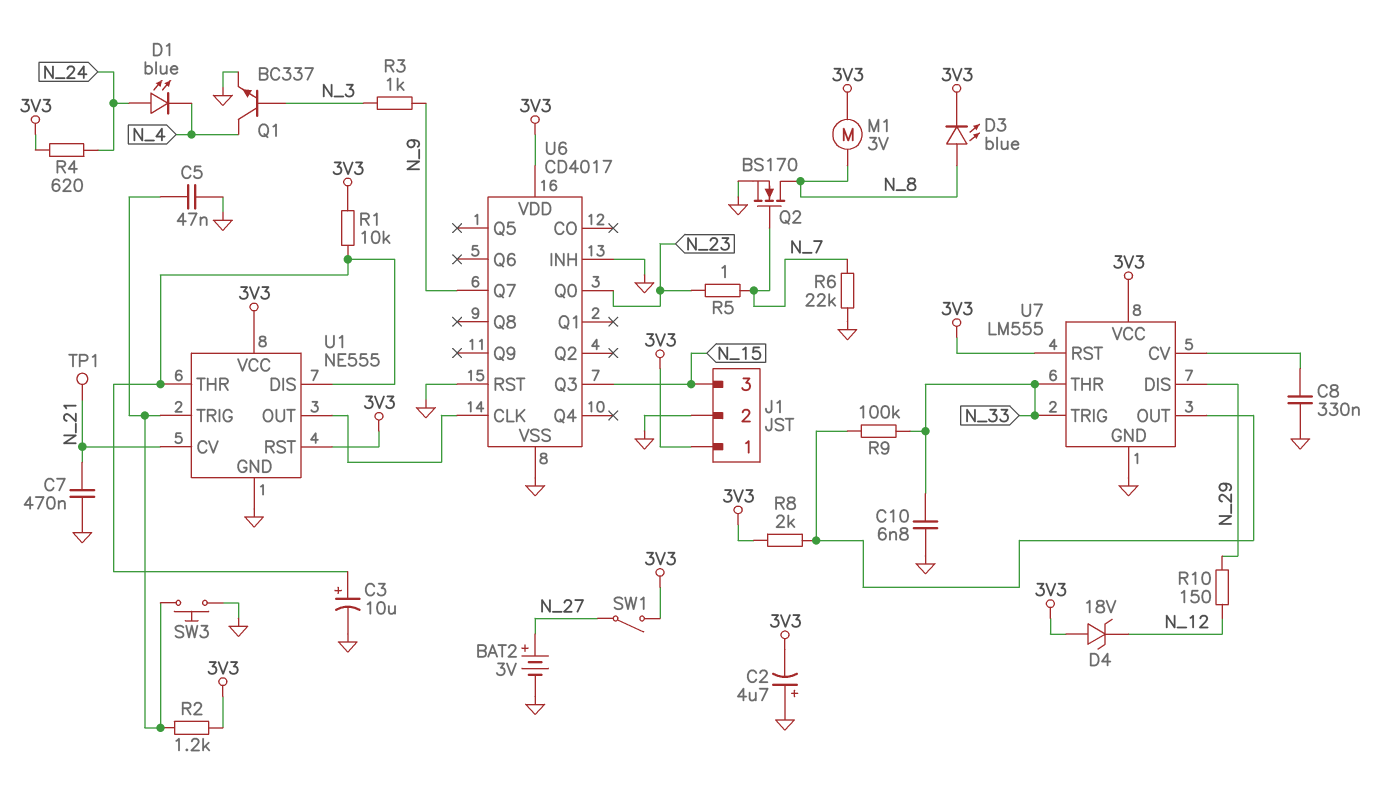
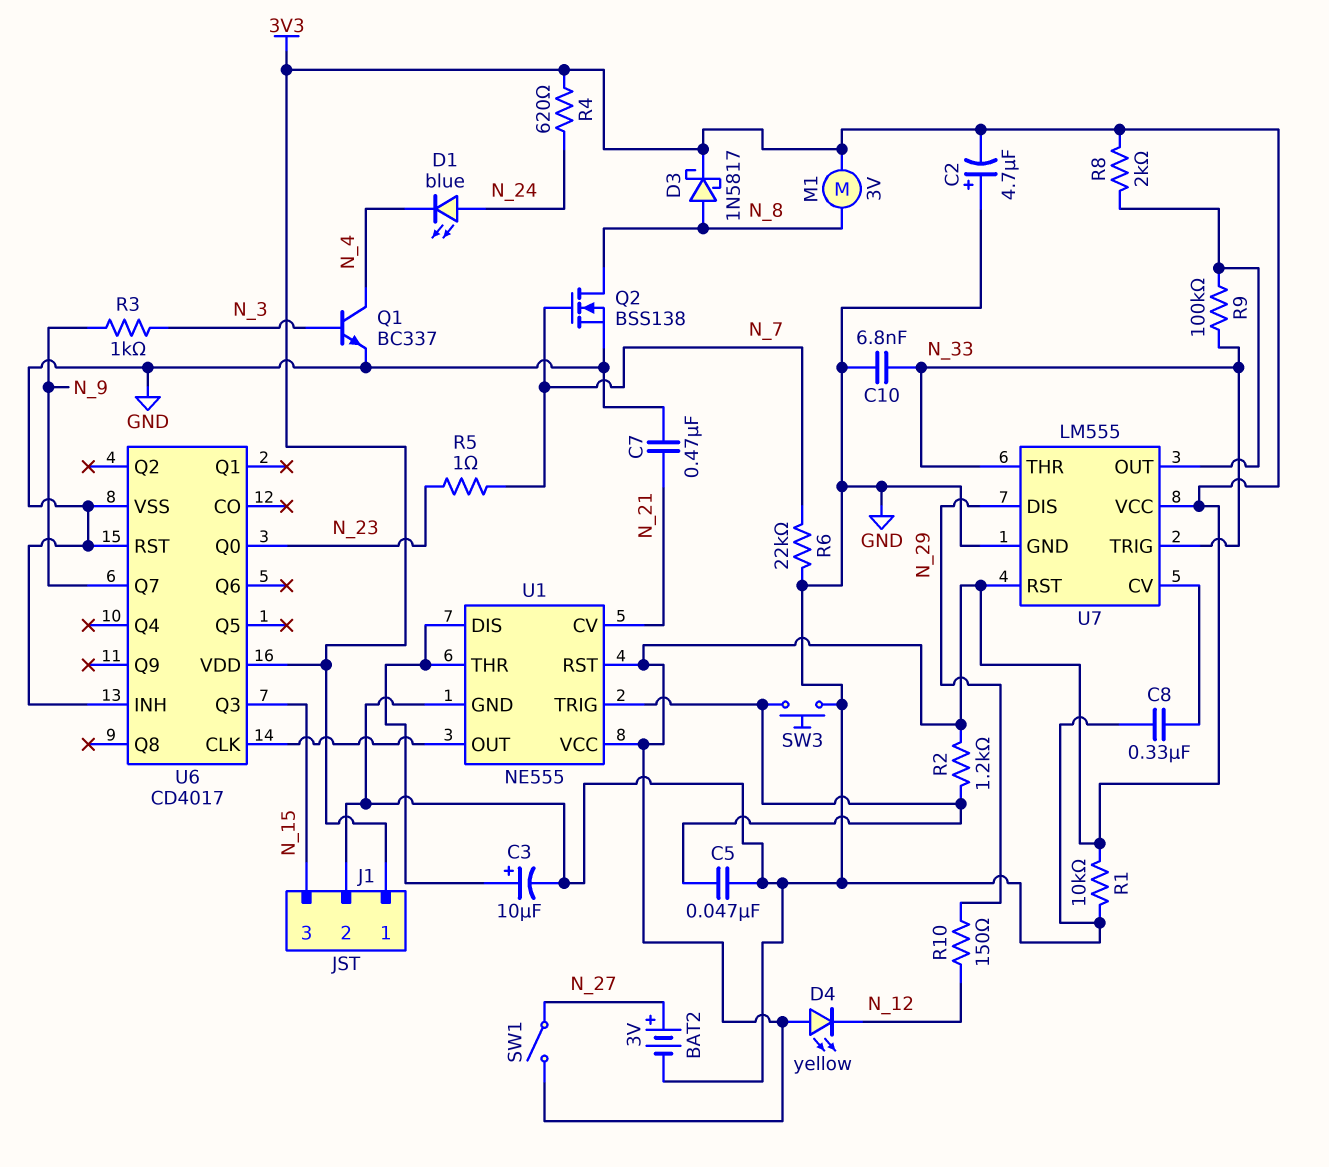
D3: LED blue (A N_8, K 3V3) -> schottky 1N5817 (A N_8, K 3V3)
D4: zener 18V (A 3V3, K N_12) -> LED yellow (A 3V3, K N_12)
Q2: NMOS BS170 (G N_7, D N_8, S GND) -> NMOS BSS138 (G N_7, D N_8, S GND)
R1: 10k (3V3, U1/DIS) -> 10k (3V3, GND)
TP1: test point (N_21) -> none

